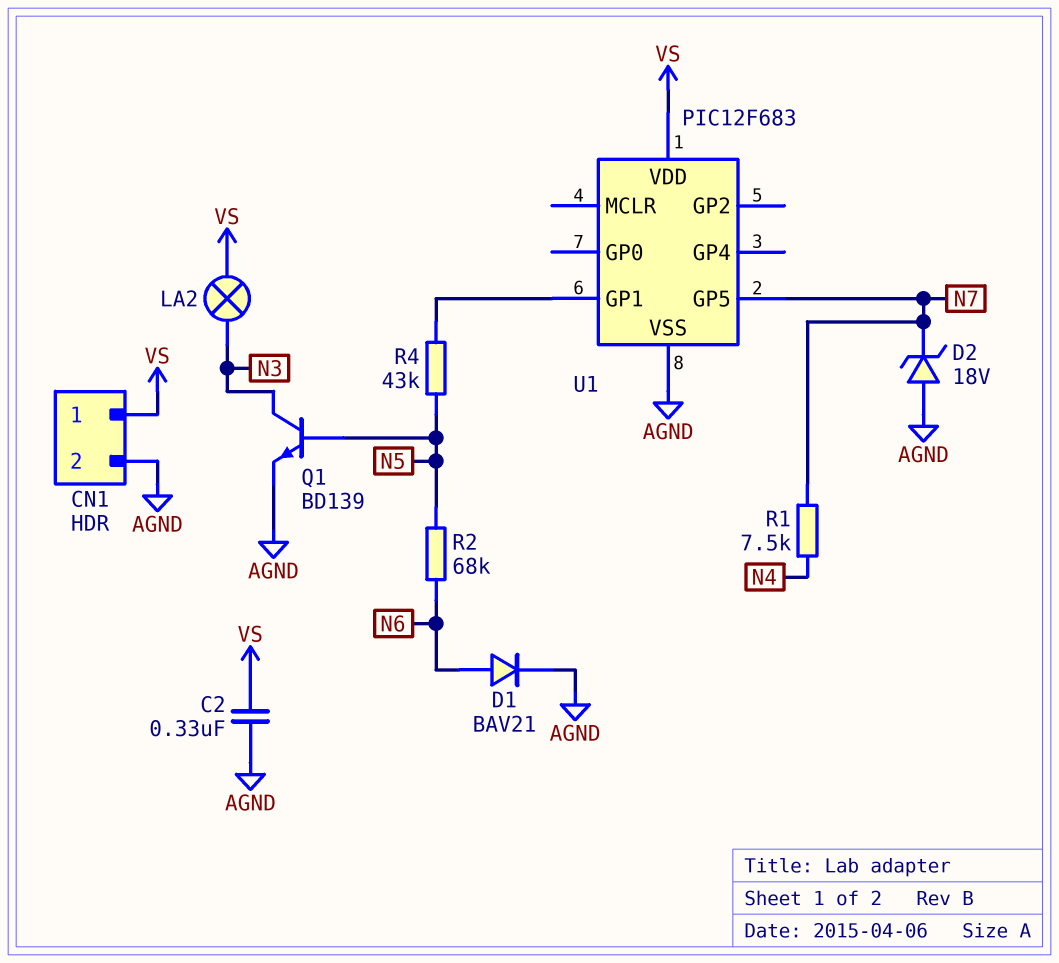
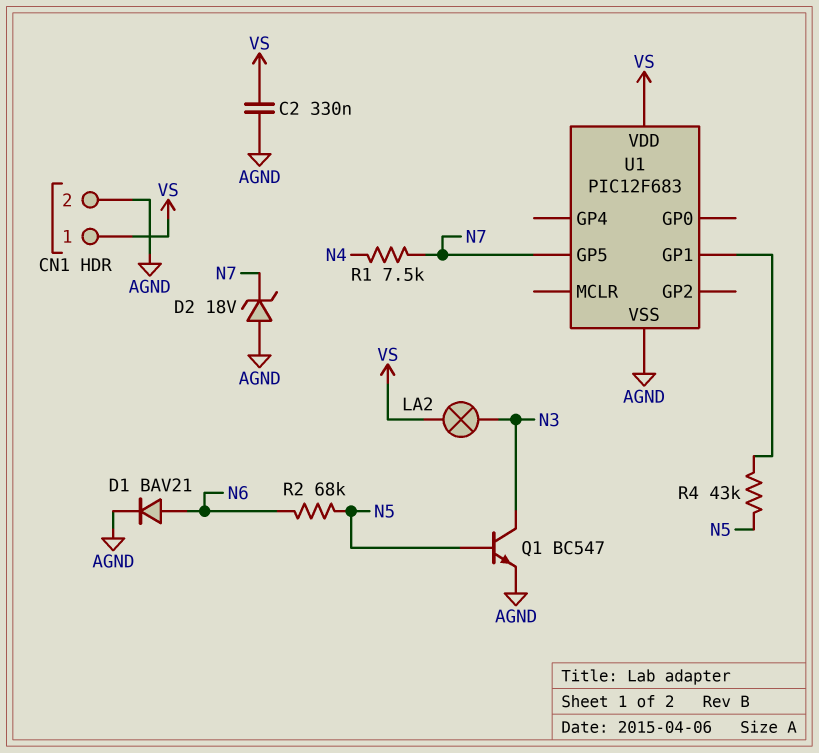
Q1: NPN BD139 (B N5, C N3, E AGND) -> NPN BC547 (B N5, C N3, E AGND)

